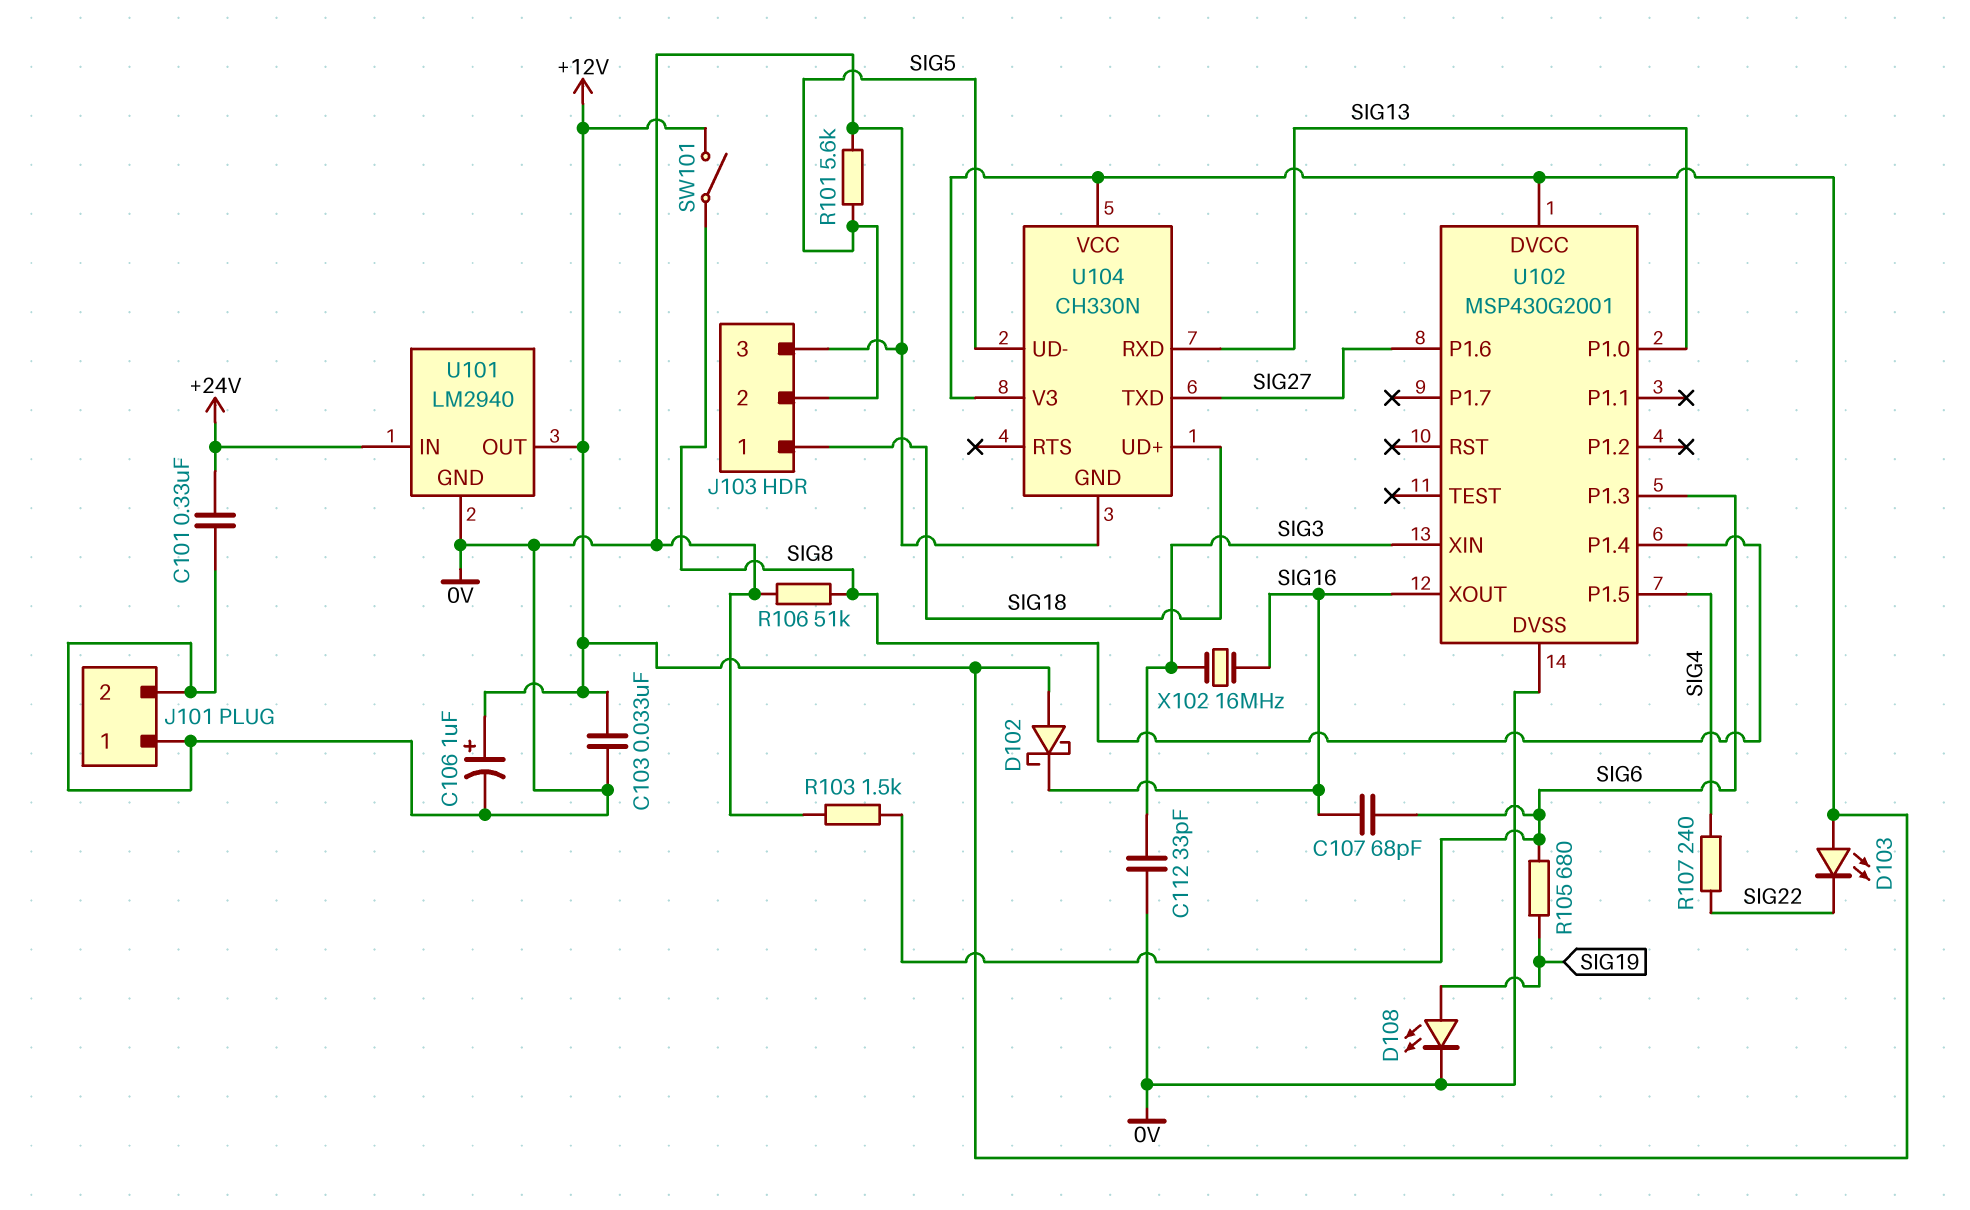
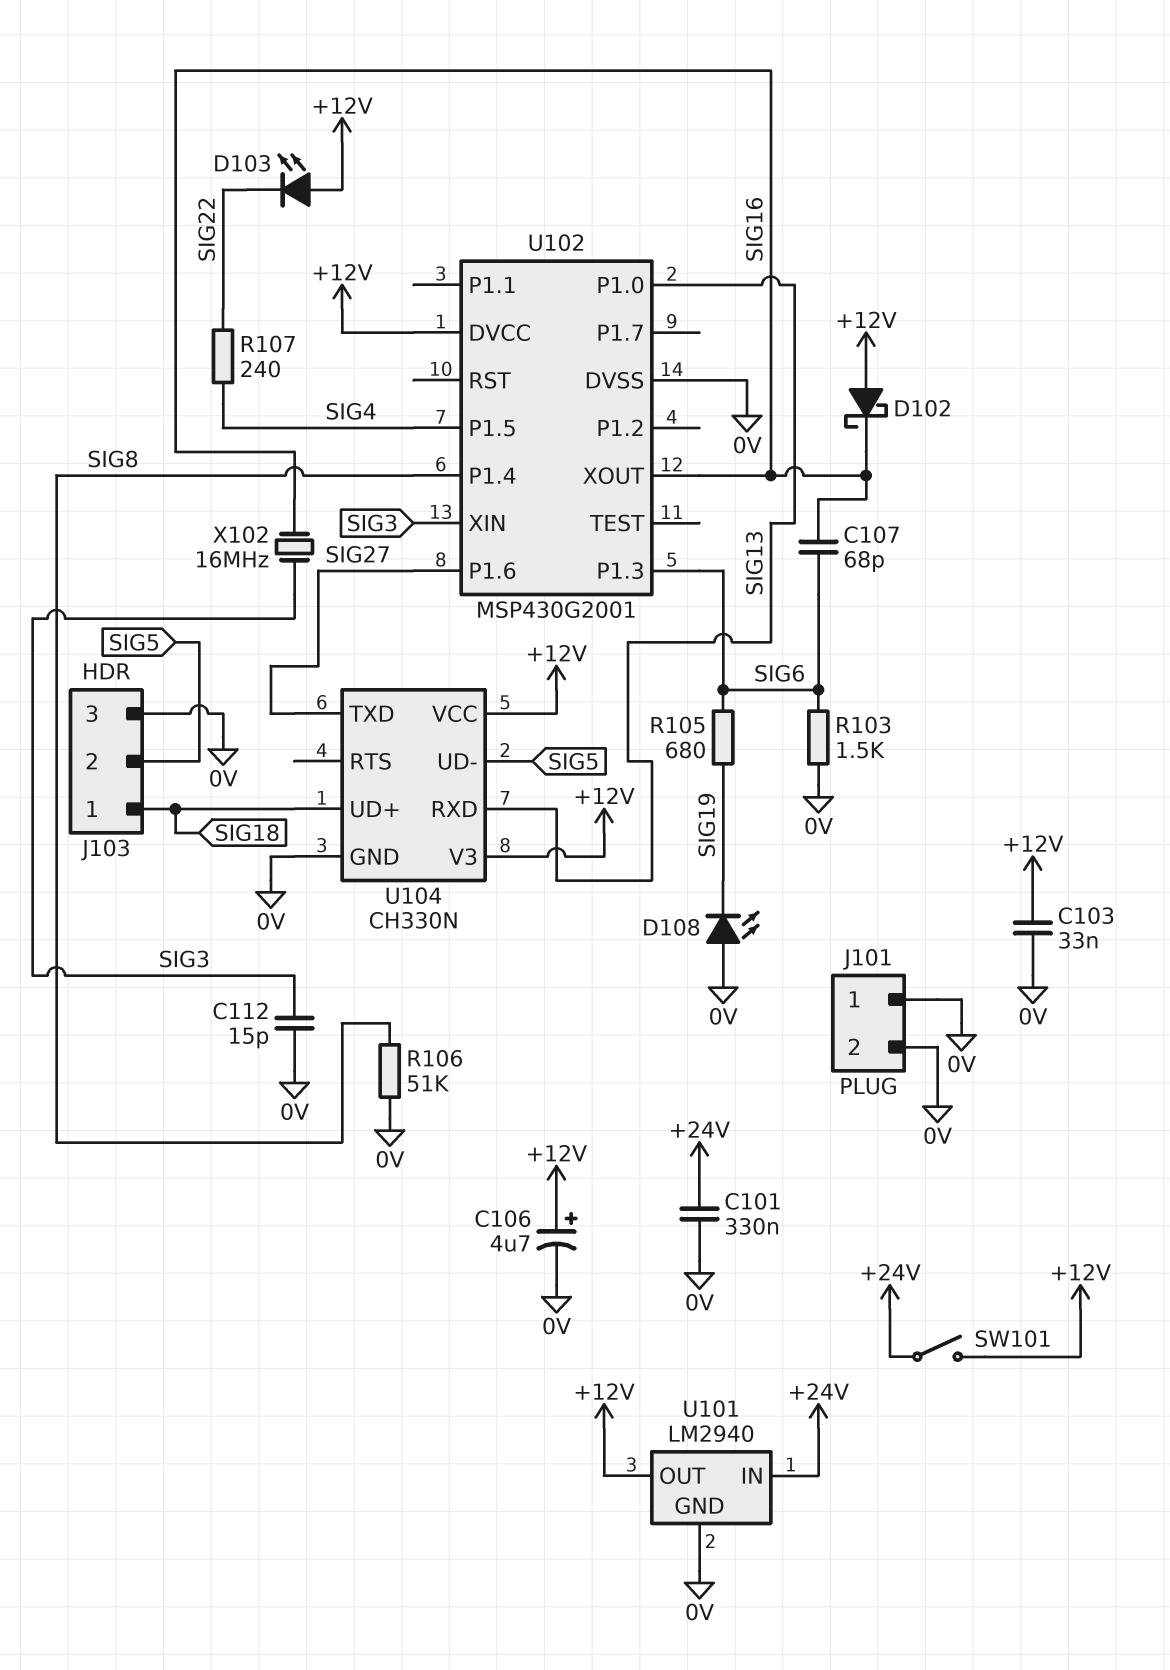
C106: 1uF (plus +12V, minus 0V) -> 4.7uF (plus +12V, minus 0V)
C112: 33pF (0V, SIG3) -> 15pF (0V, SIG3)
D108: LED (A SIG19, K 0V) -> LED (A 0V, K SIG19)
R101: 5.6k (0V, SIG5) -> none
SW101: switch (+12V, SIG8) -> switch (+12V, +24V)

